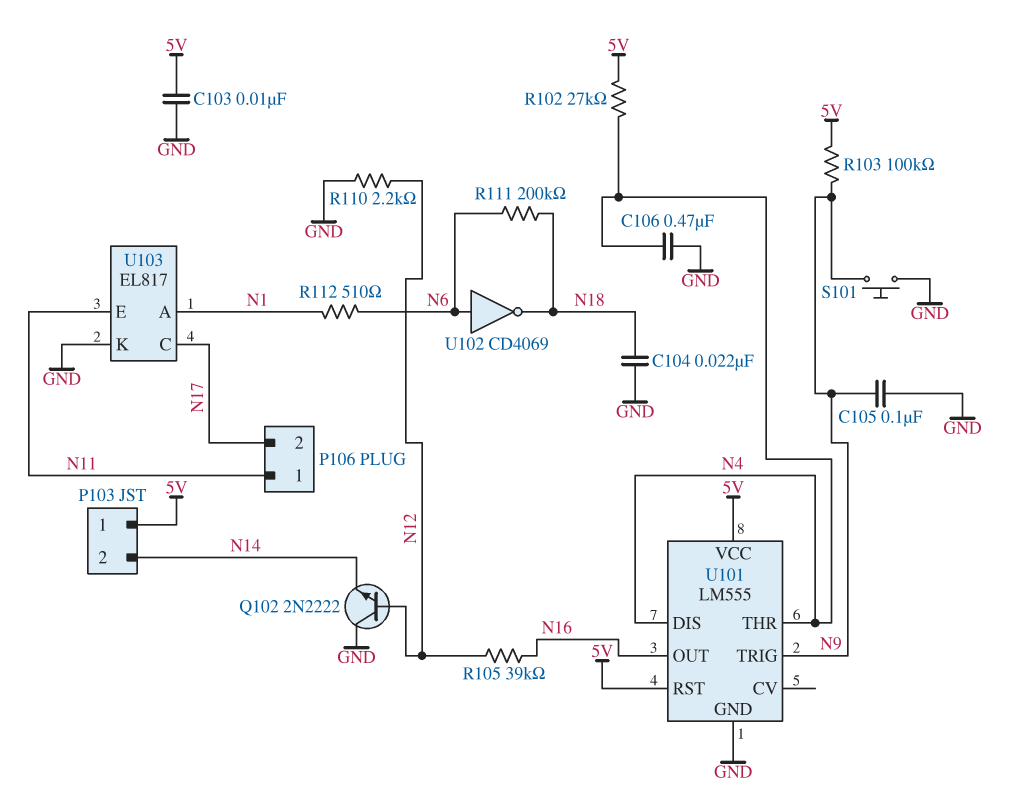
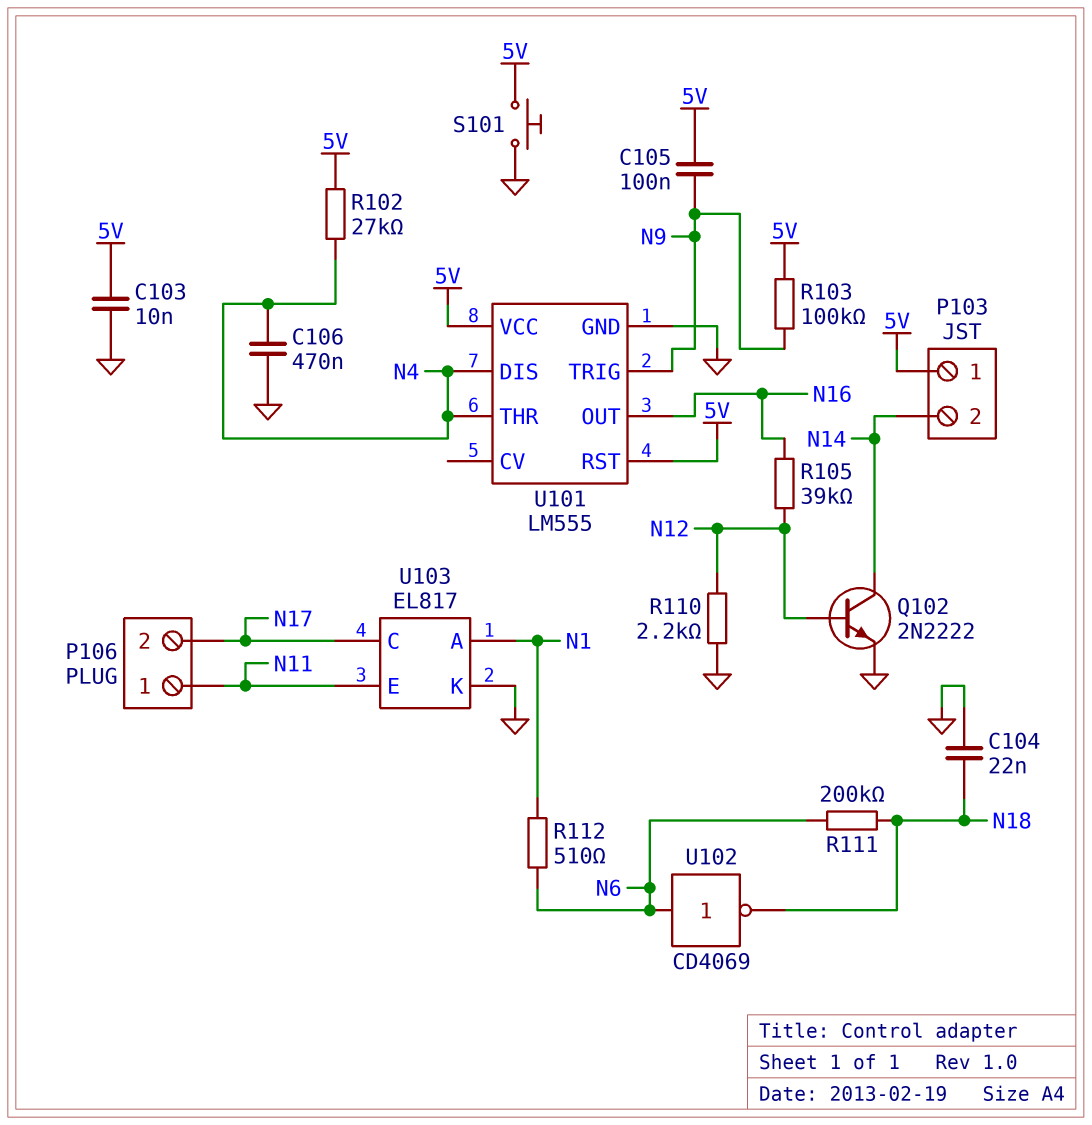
C105: 100nF (GND, N9) -> 100nF (5V, N9)
Q102: NPN 2N2222 (B N12, C GND, E N14) -> NPN 2N2222 (B N12, C N14, E GND)
S101: button (GND, N9) -> button (5V, GND)

